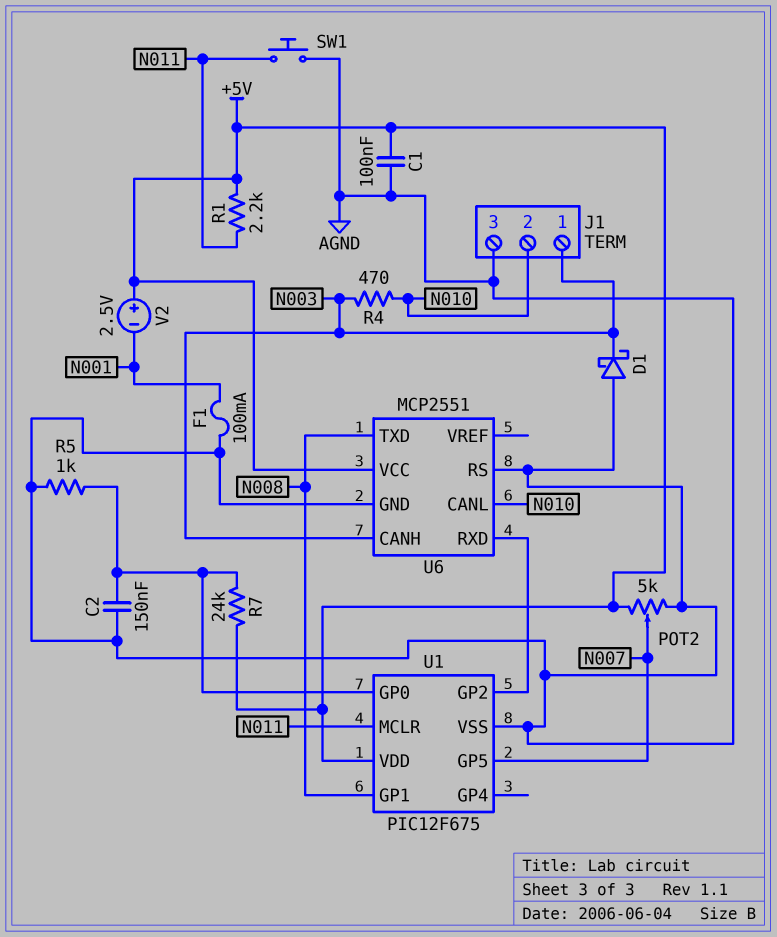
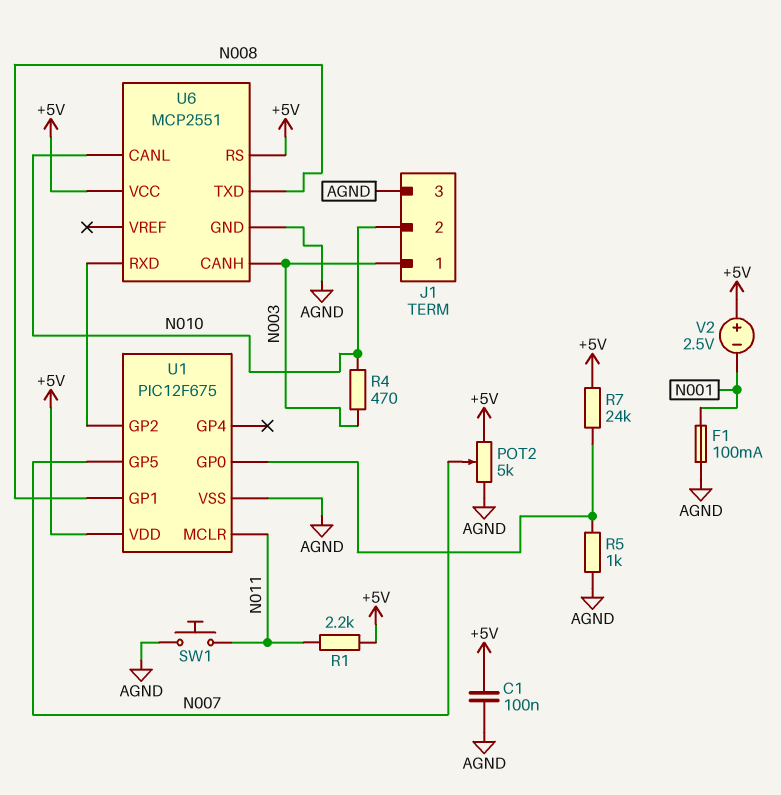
C2: 150nF (AGND, U1/GP0) -> none
D1: schottky (A AGND, K N003) -> none
U6 pin RS: AGND -> +5V

